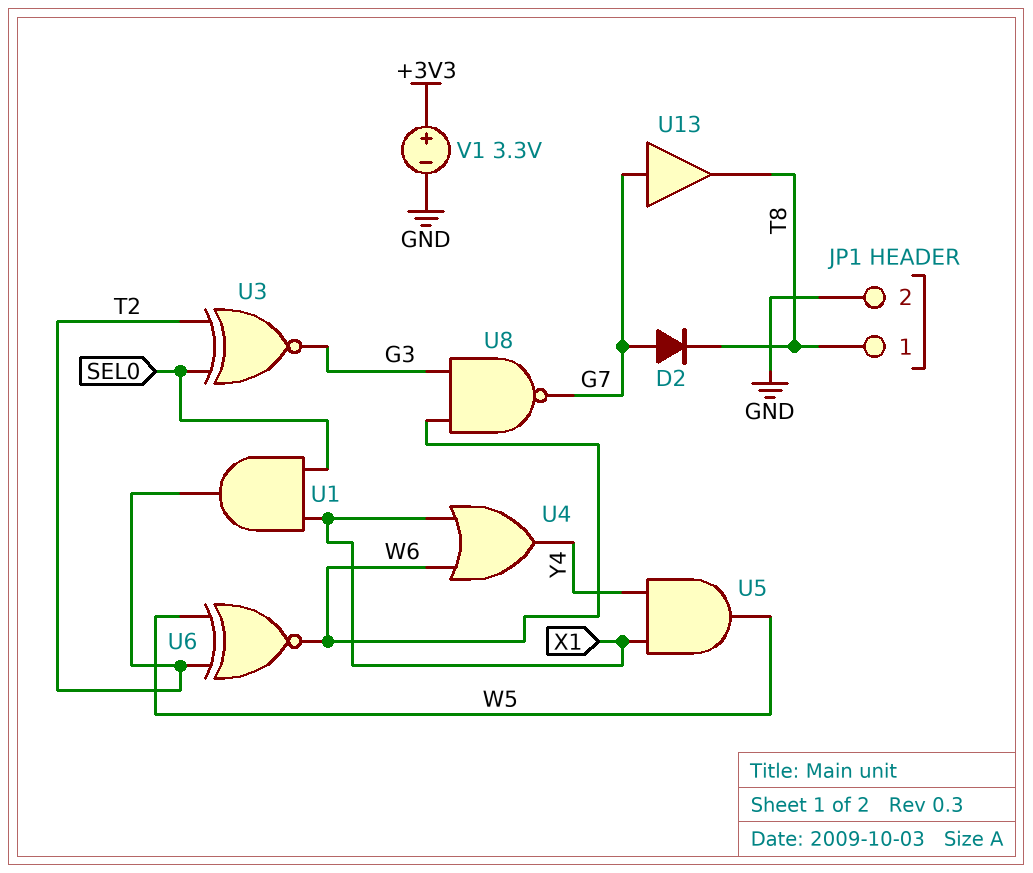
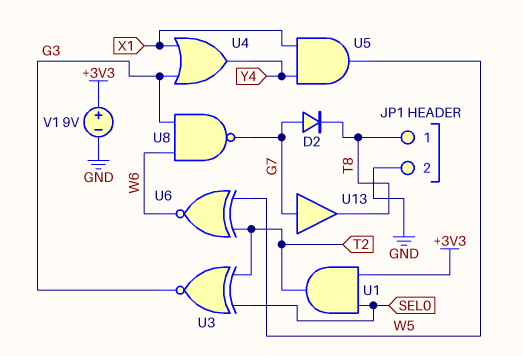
U1: AND (in SEL0, in X1, out T2) -> AND (in +3V3, in SEL0, out T2)
U4: OR (in W6, in X1, out Y4) -> OR (in G3, in X1, out Y4)
V1: 3.3V (plus +3V3, minus GND) -> 9V (plus +3V3, minus GND)

